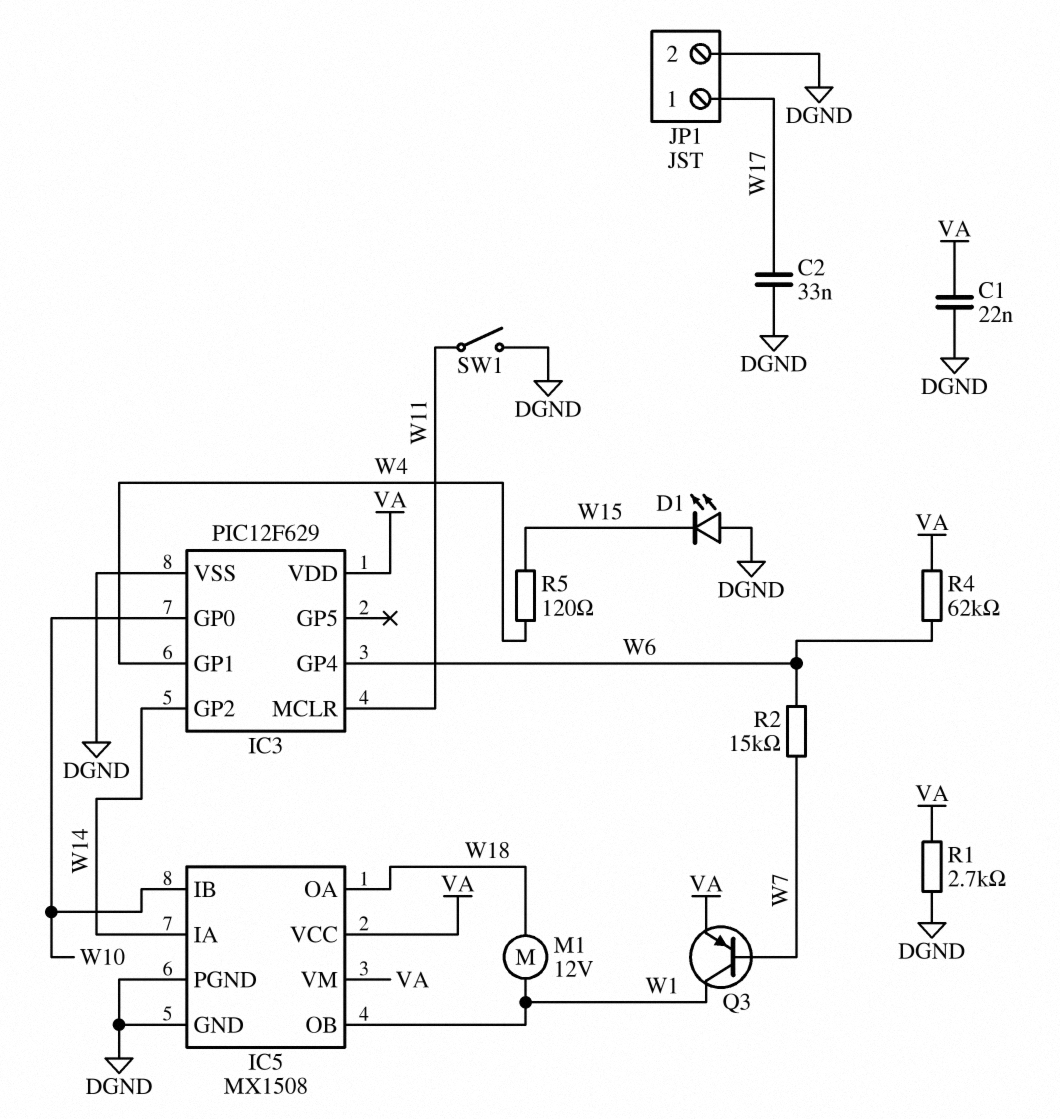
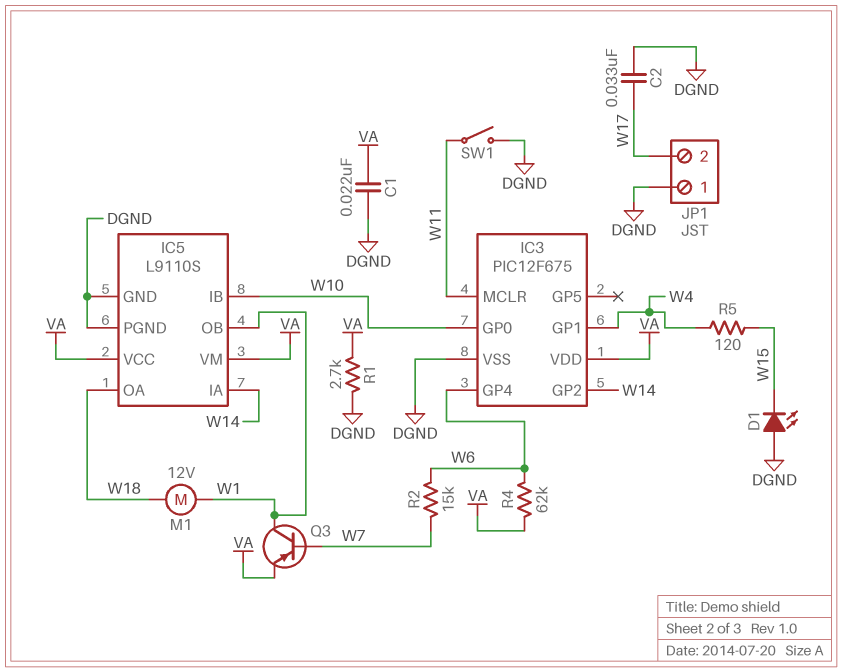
IC3: PIC12F629 -> PIC12F675
IC5: MX1508 -> L9110S
JP1 pin 1: W17 -> DGND
JP1 pin 2: DGND -> W17

